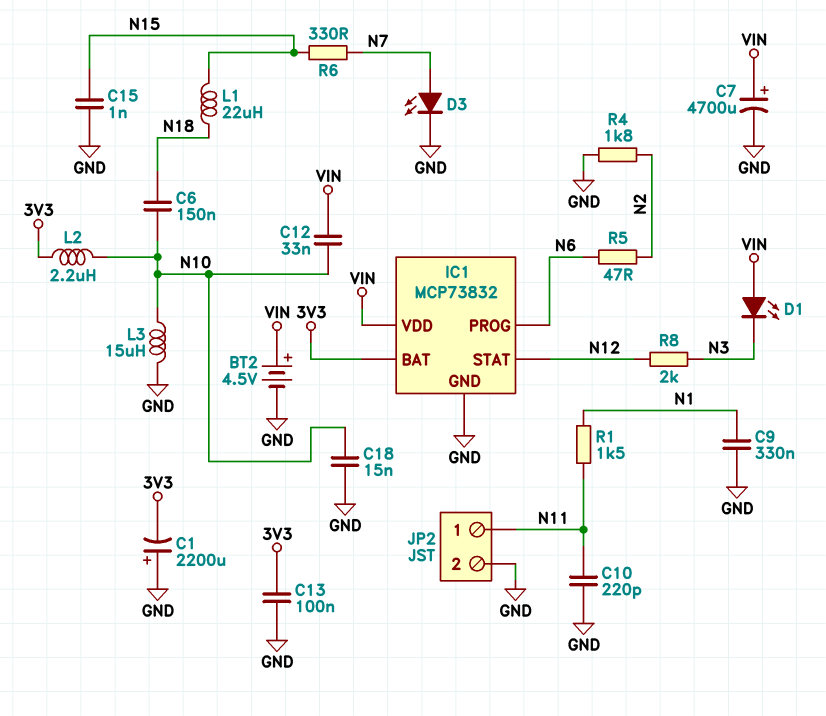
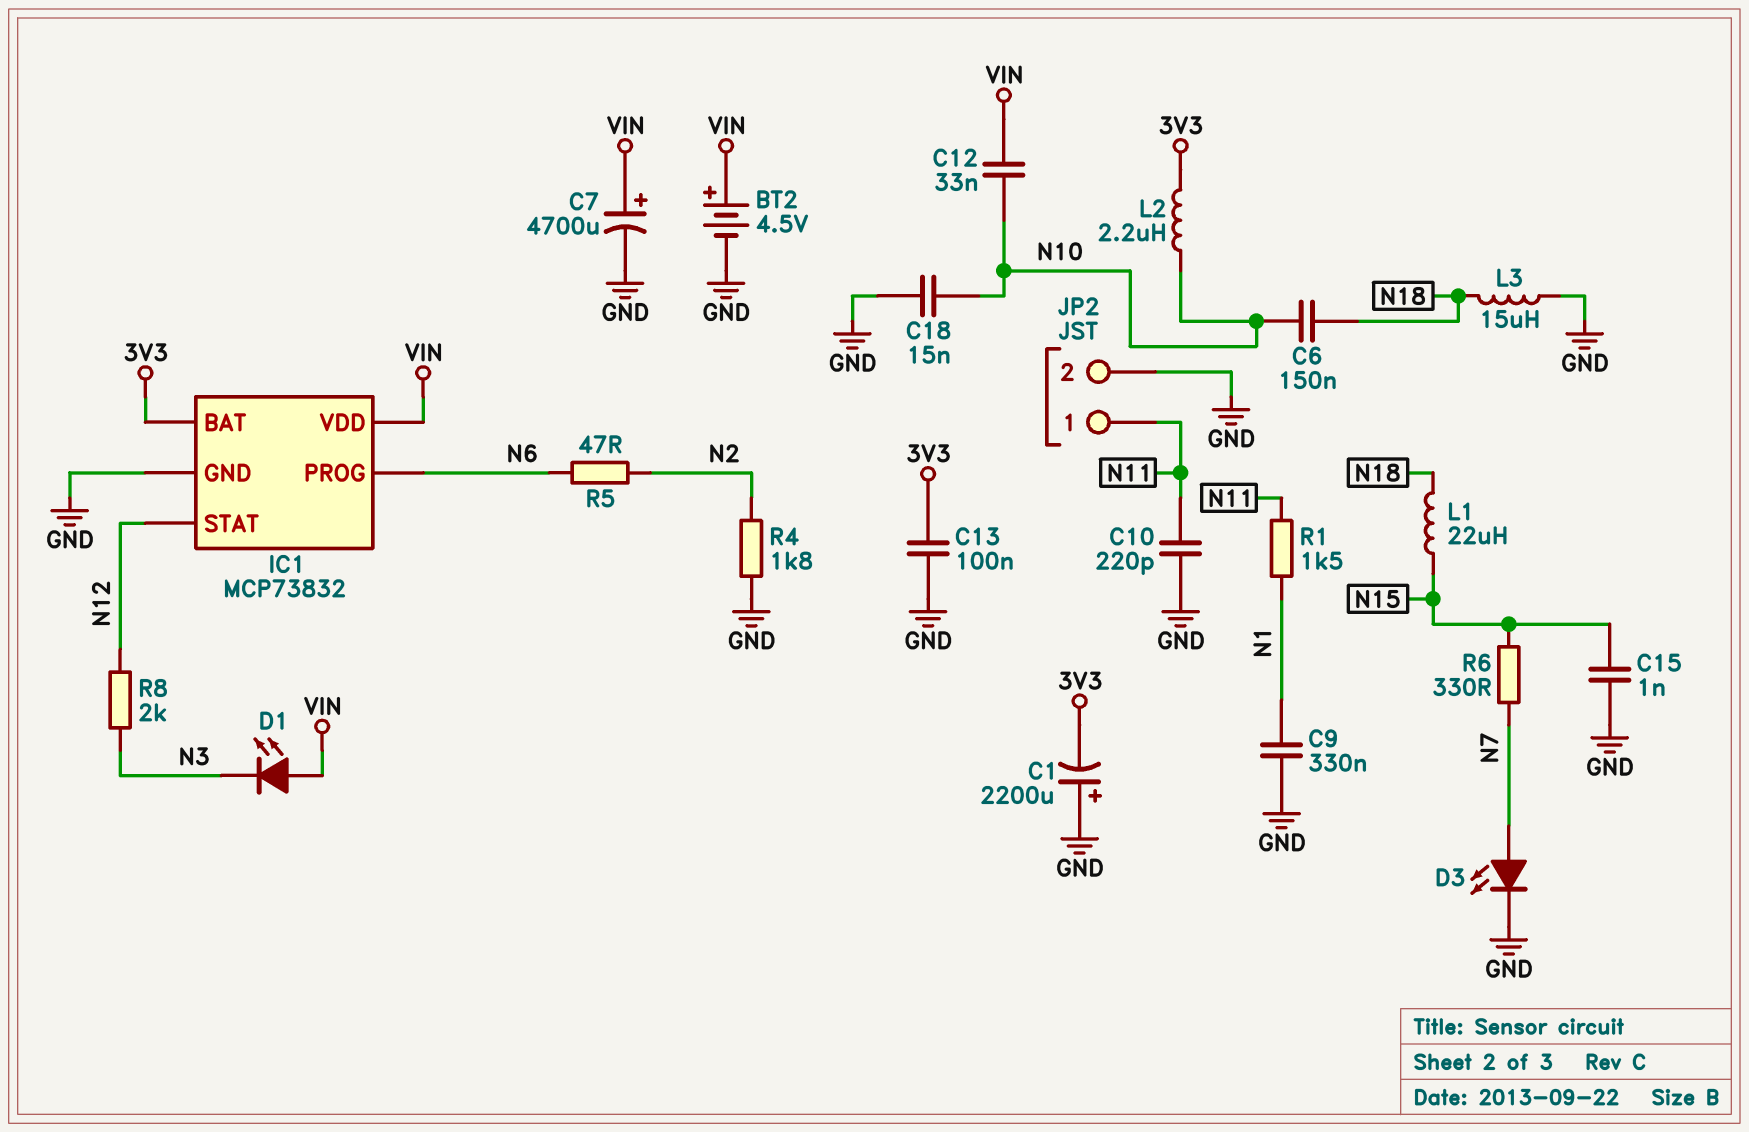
L3: 15uH (GND, N10) -> 15uH (GND, N18)

